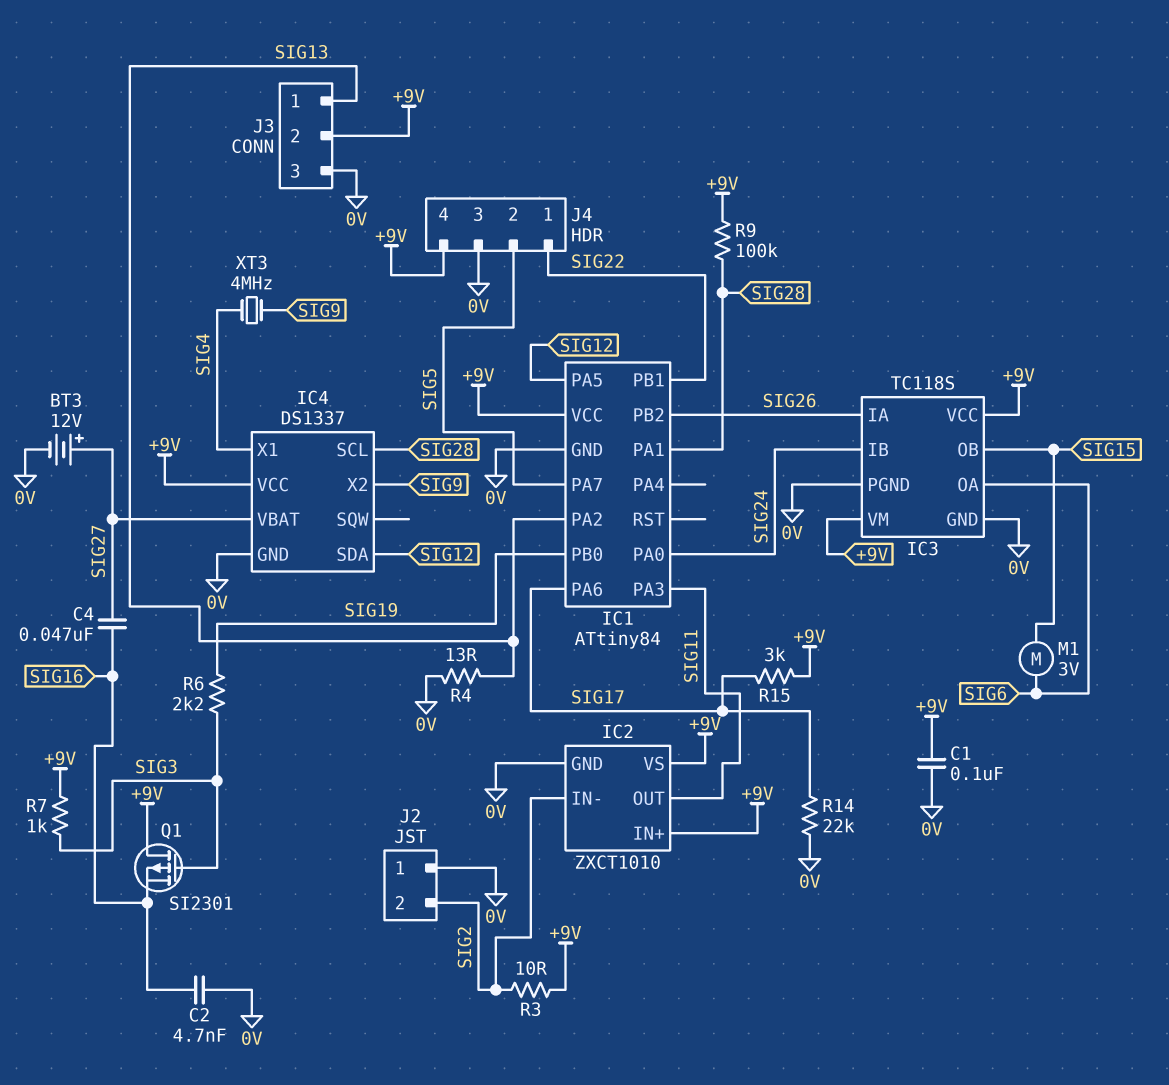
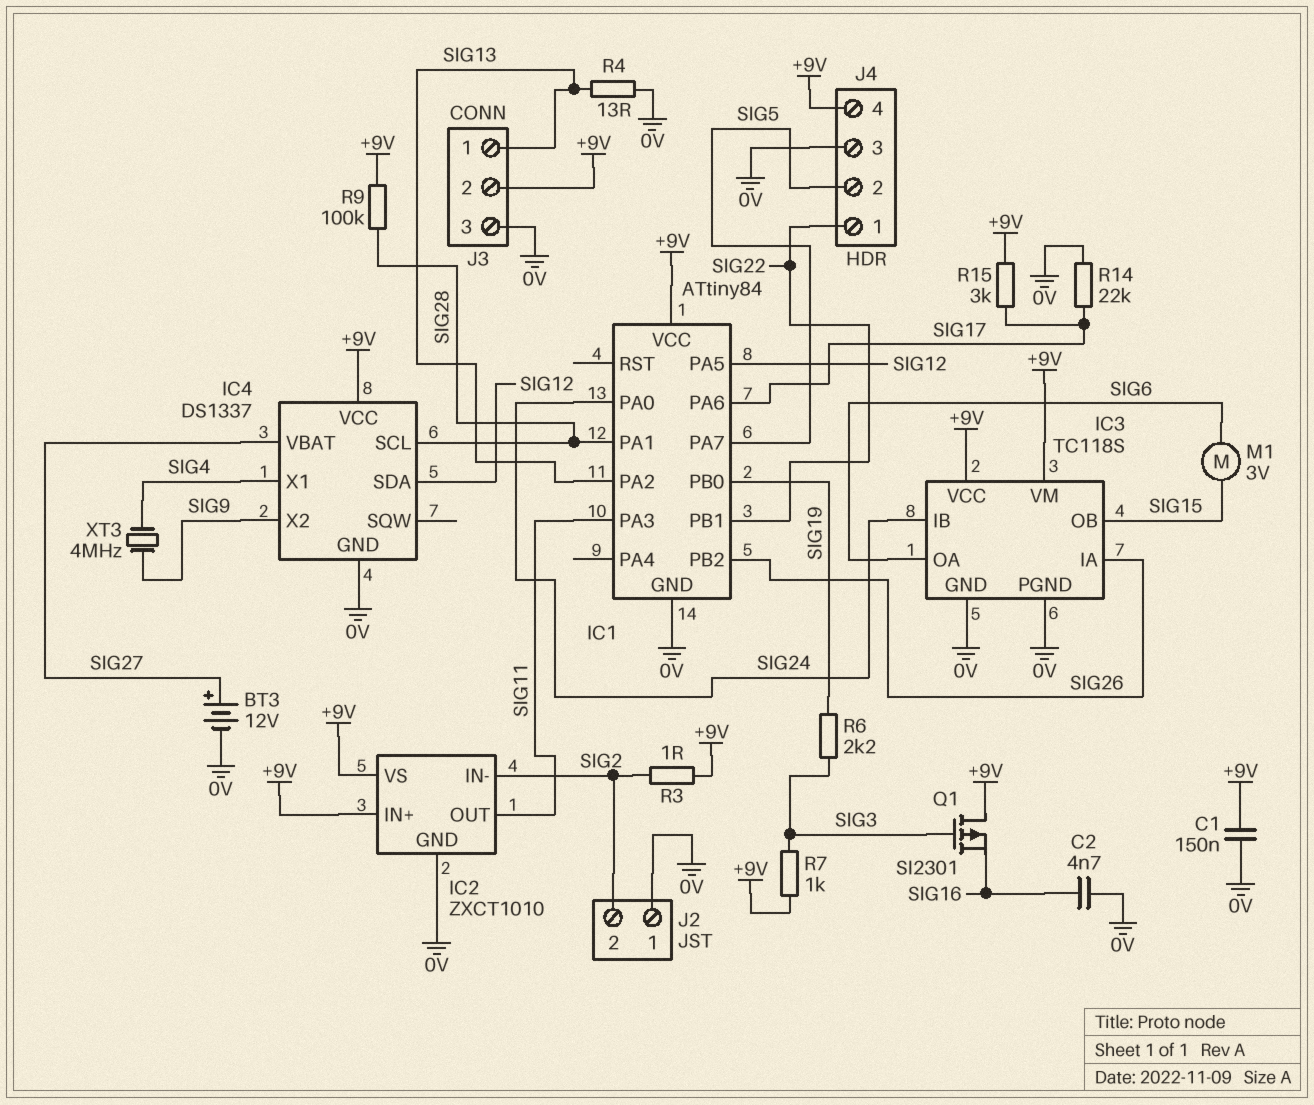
C1: 100nF (+9V, 0V) -> 150nF (+9V, 0V)
C4: 47nF (SIG16, SIG27) -> none
R3: 10 (+9V, SIG2) -> 1 (+9V, SIG2)

